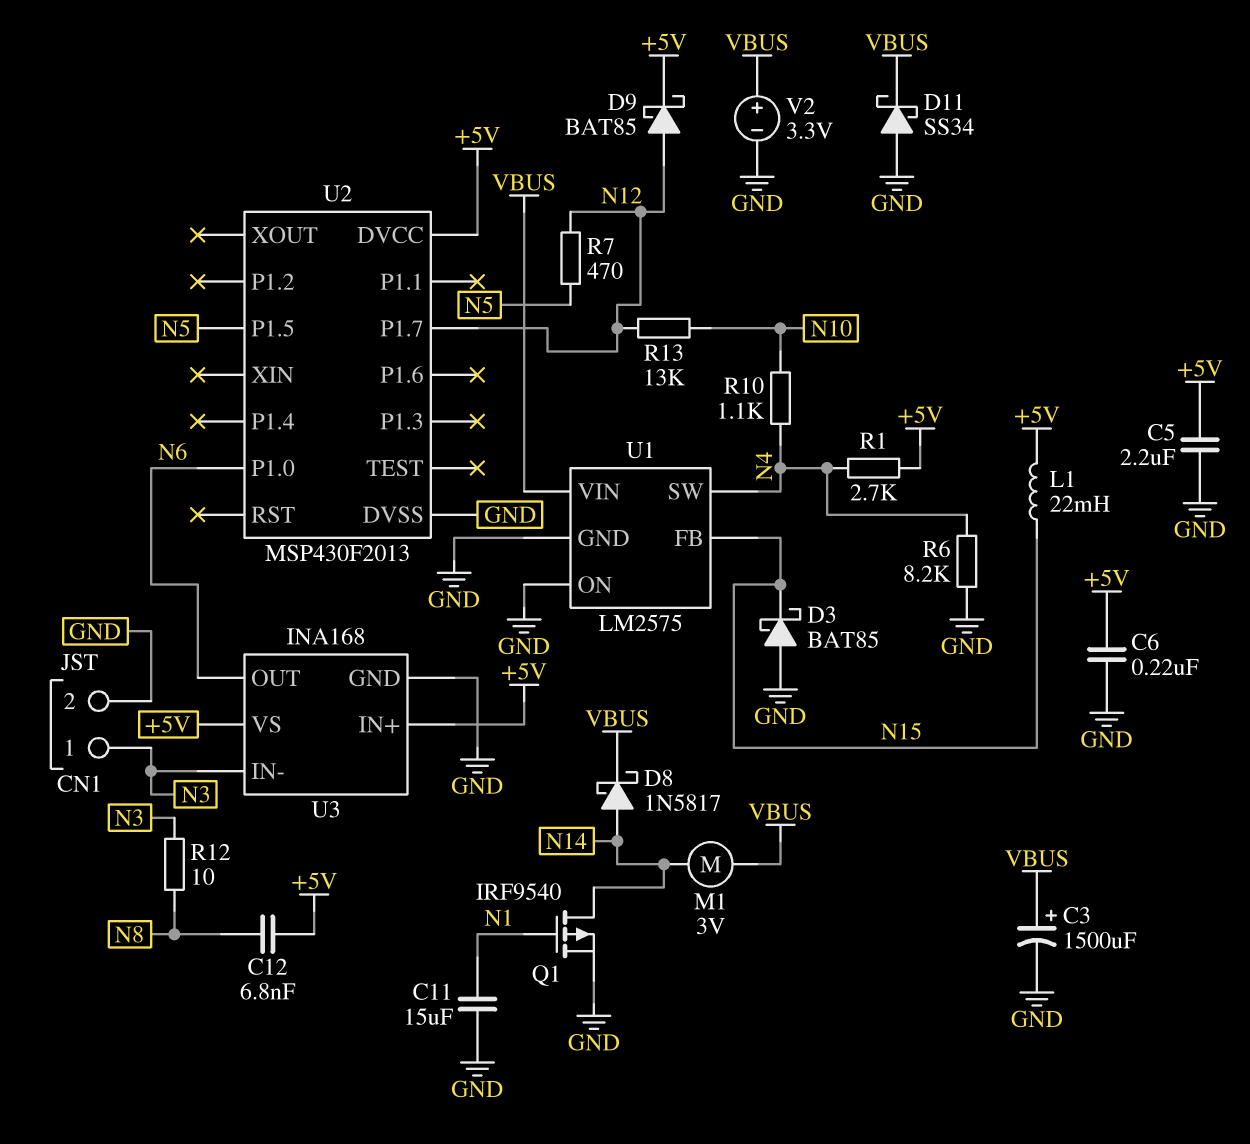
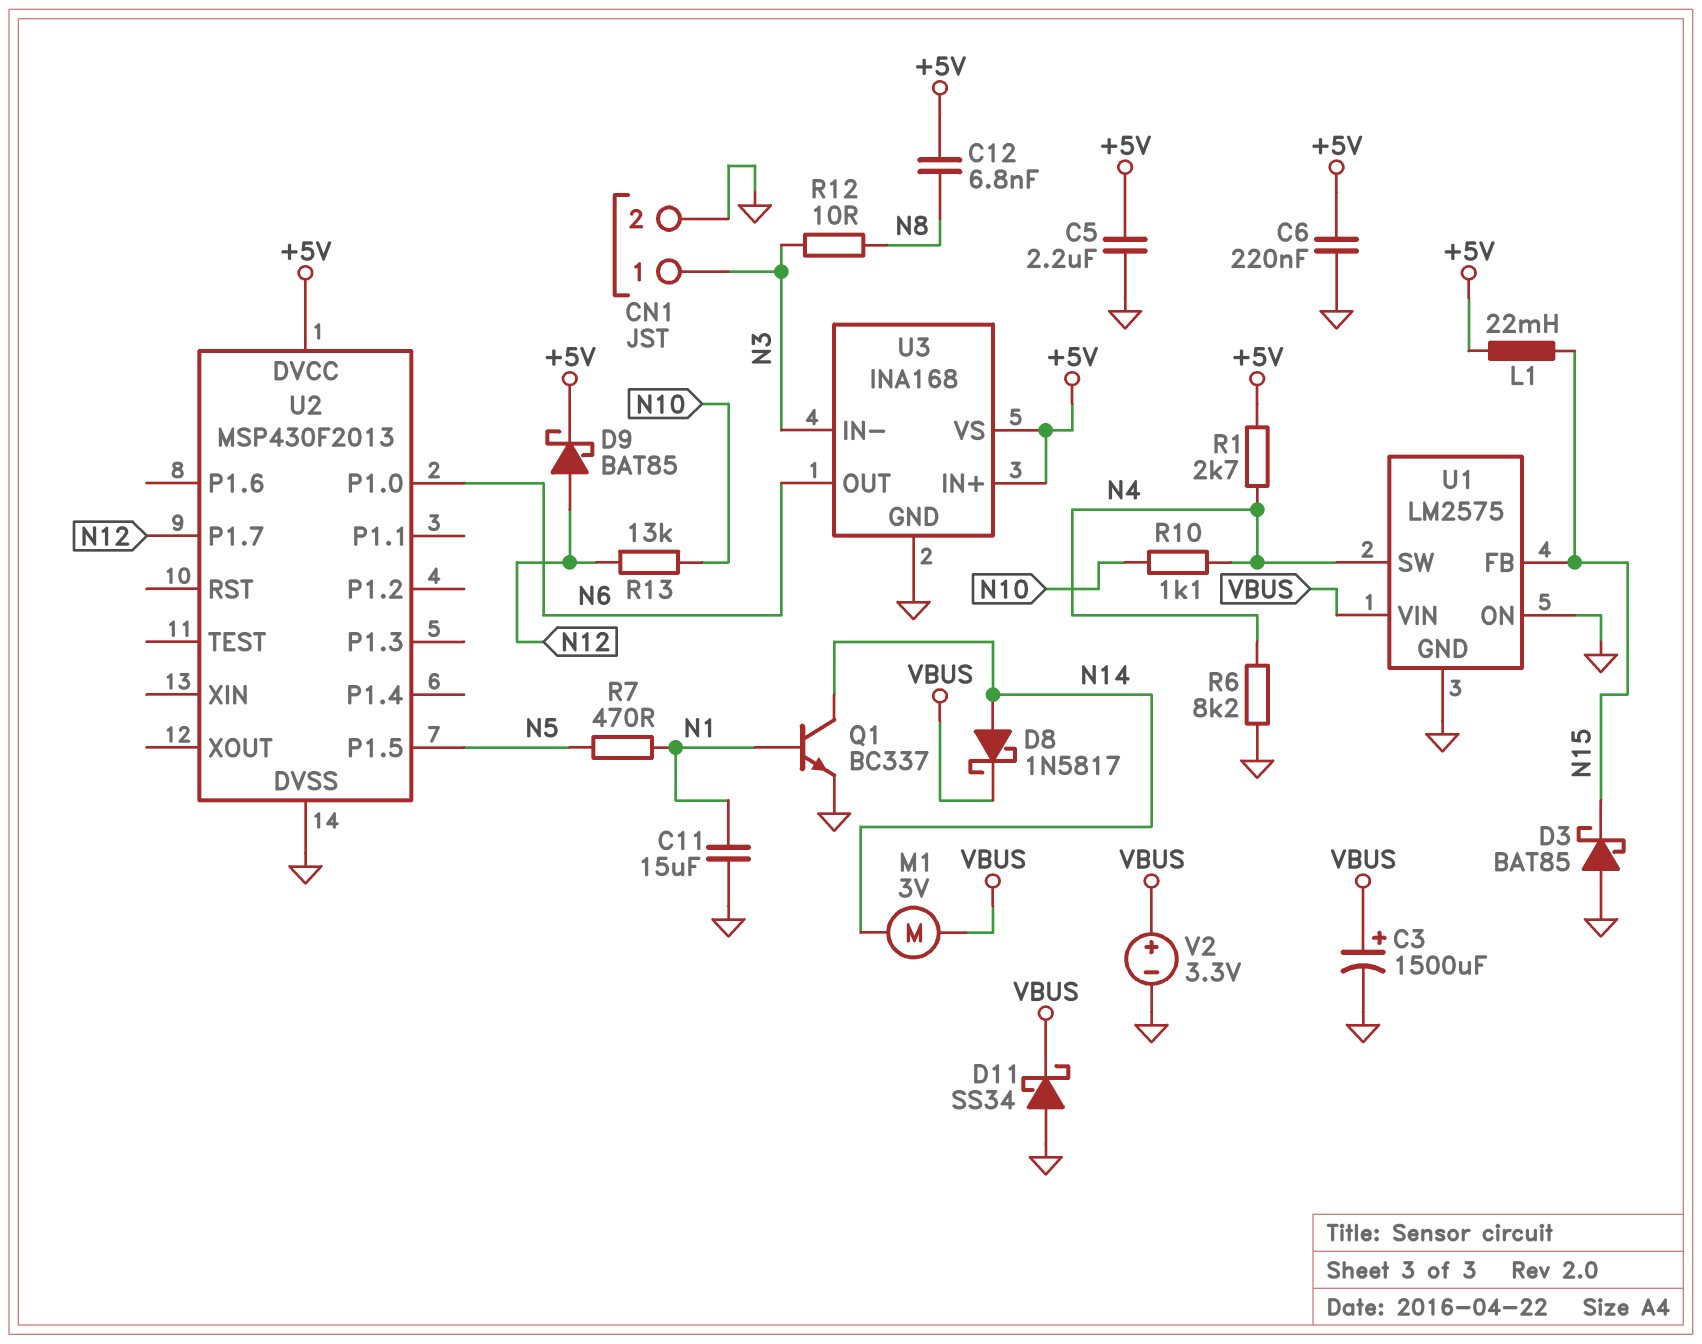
Q1: PMOS IRF9540 (G N1, D N14, S GND) -> NPN BC337 (B N1, C N14, E GND)
R7: 470 (N5, N12) -> 470 (N1, N5)

